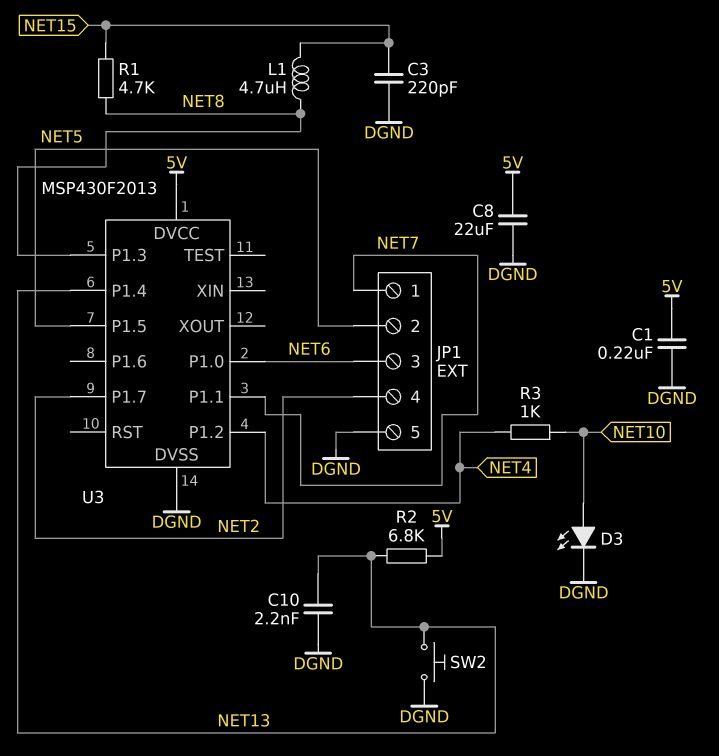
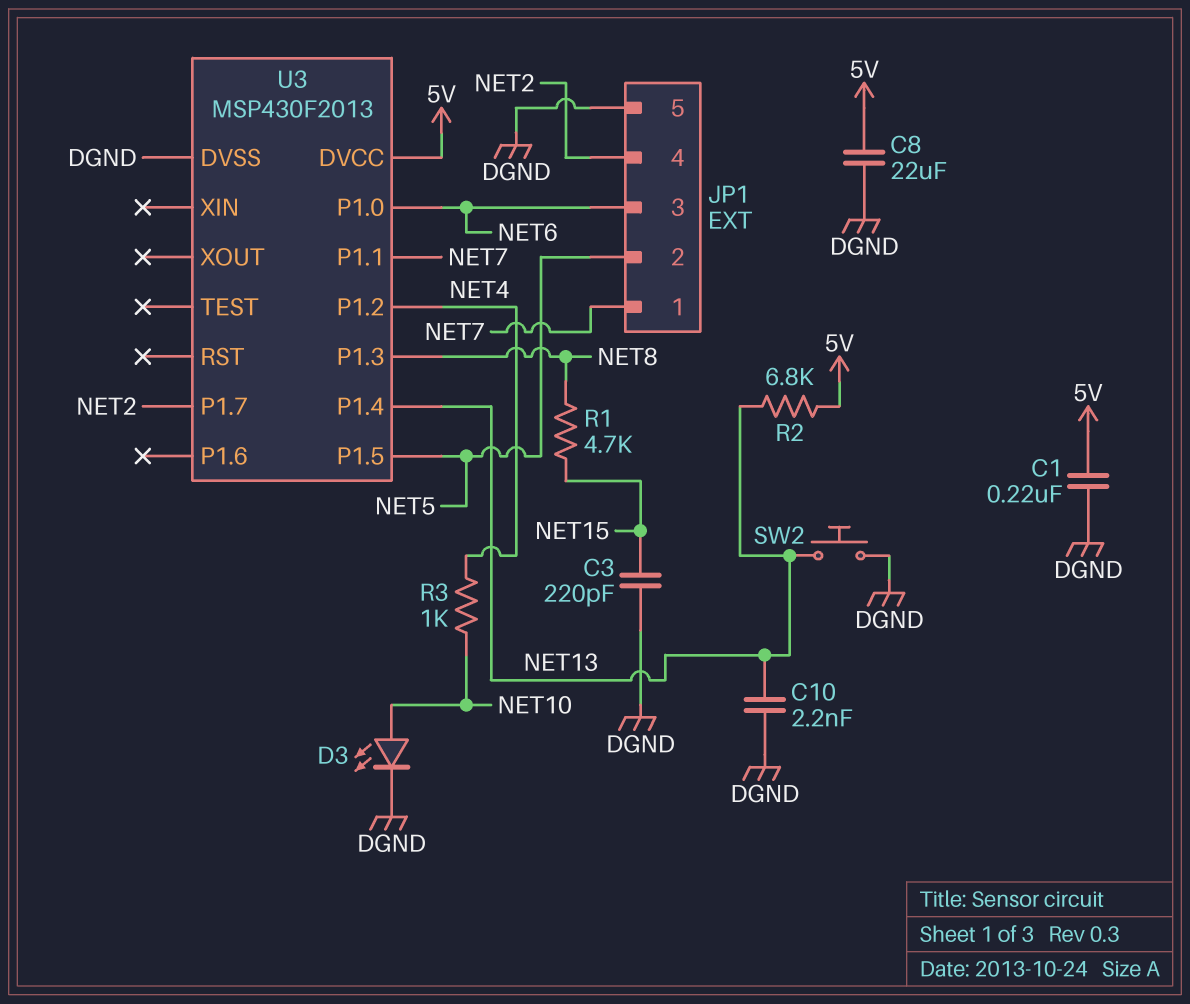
L1: 4.7uH (NET8, NET15) -> none

